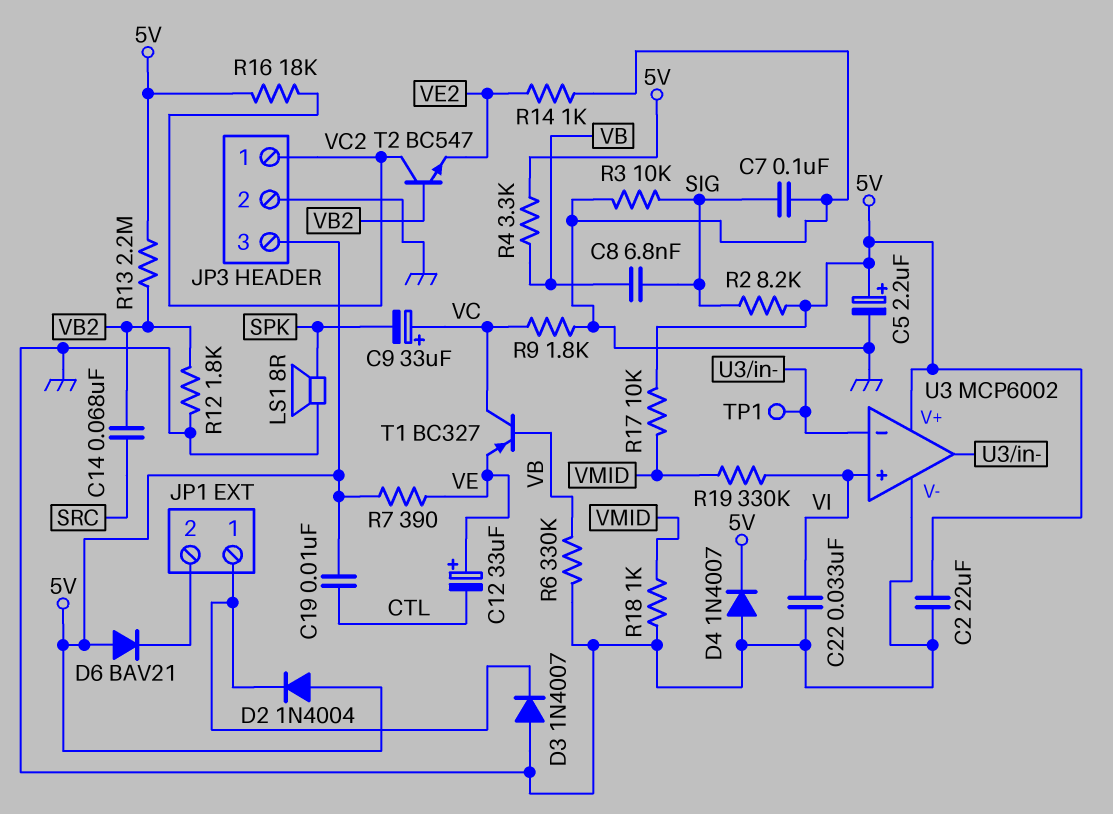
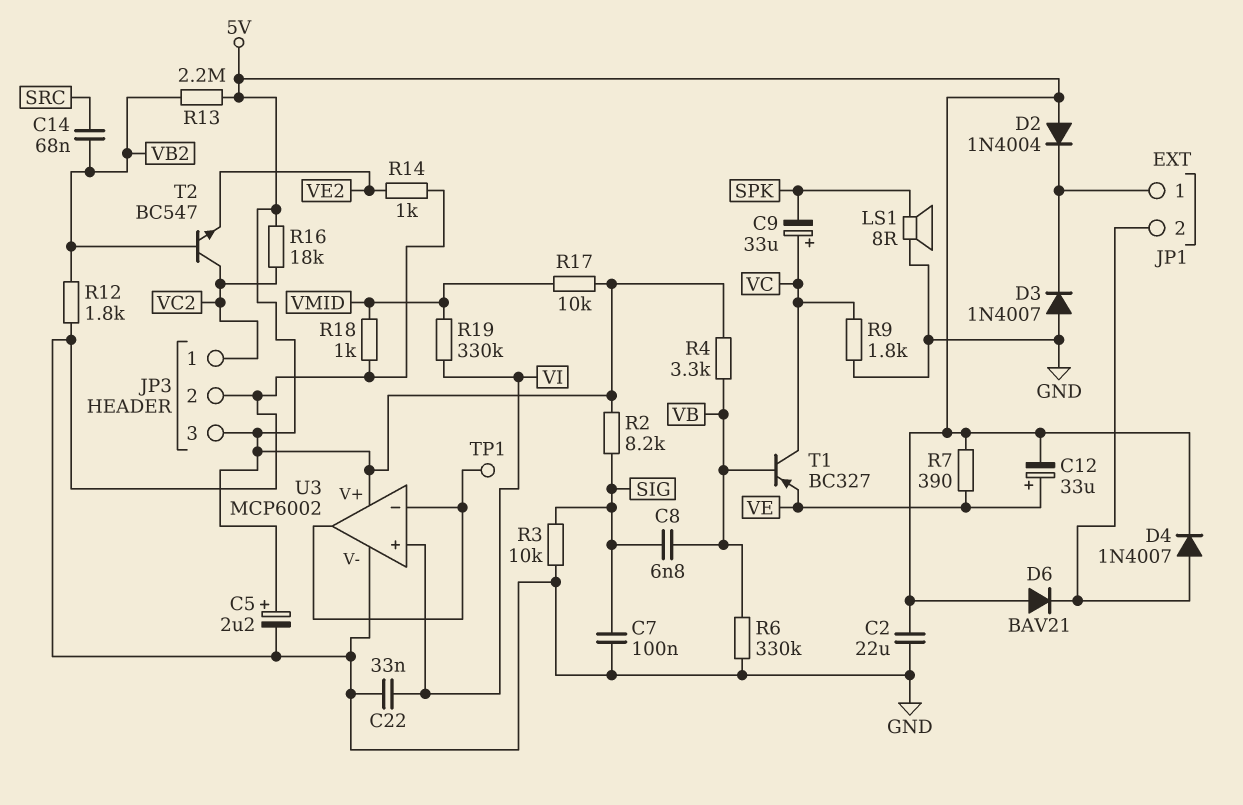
C12: 33uF (plus VE, minus CTL) -> 33uF (plus VE, minus 5V)
C19: 10nF (5V, CTL) -> none
D4: diode 1N4007 (A GND, K 5V) -> diode 1N4007 (A JP1/2, K 5V)

